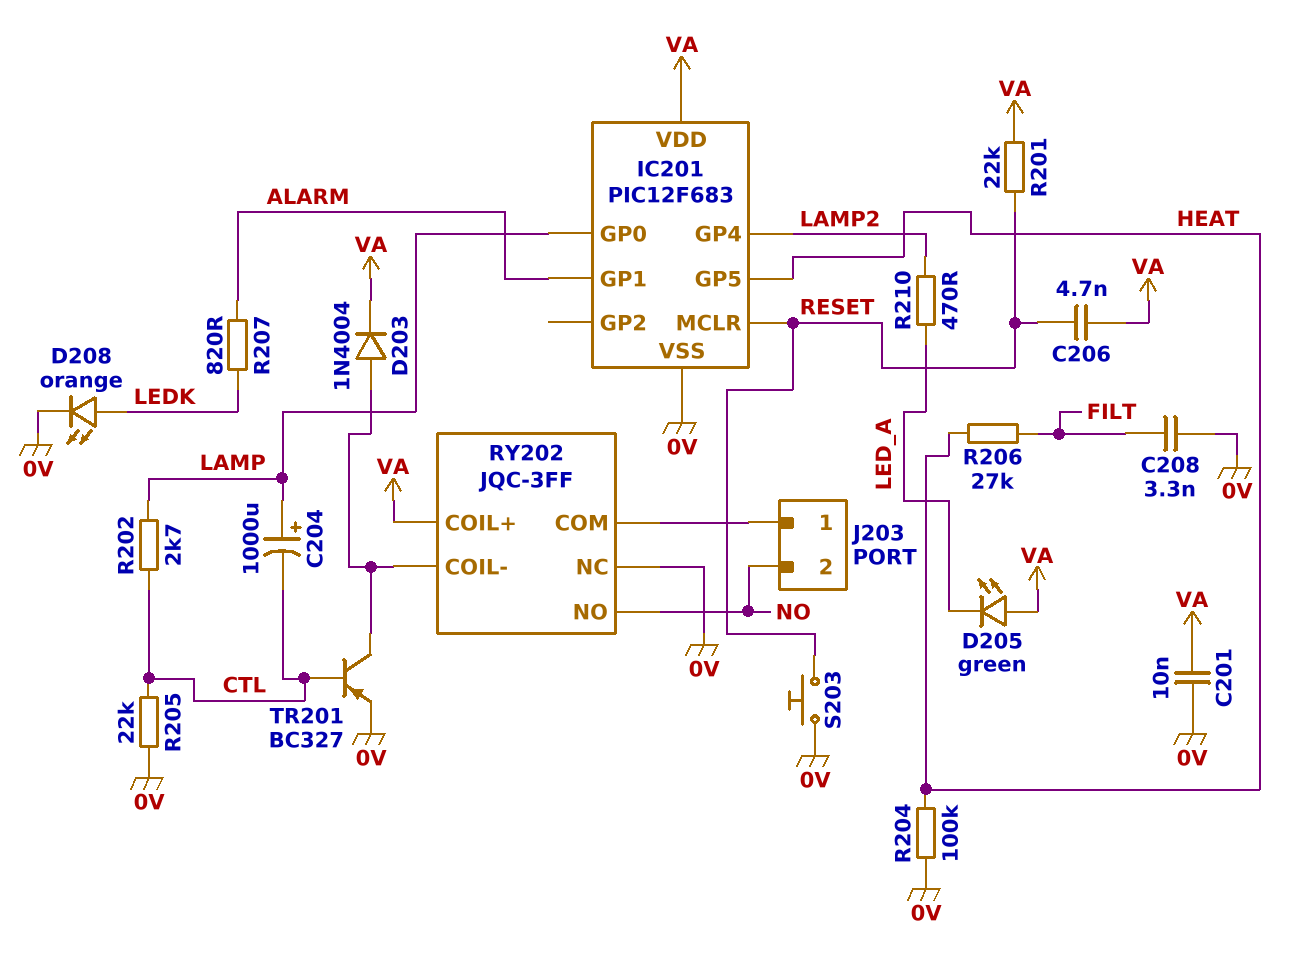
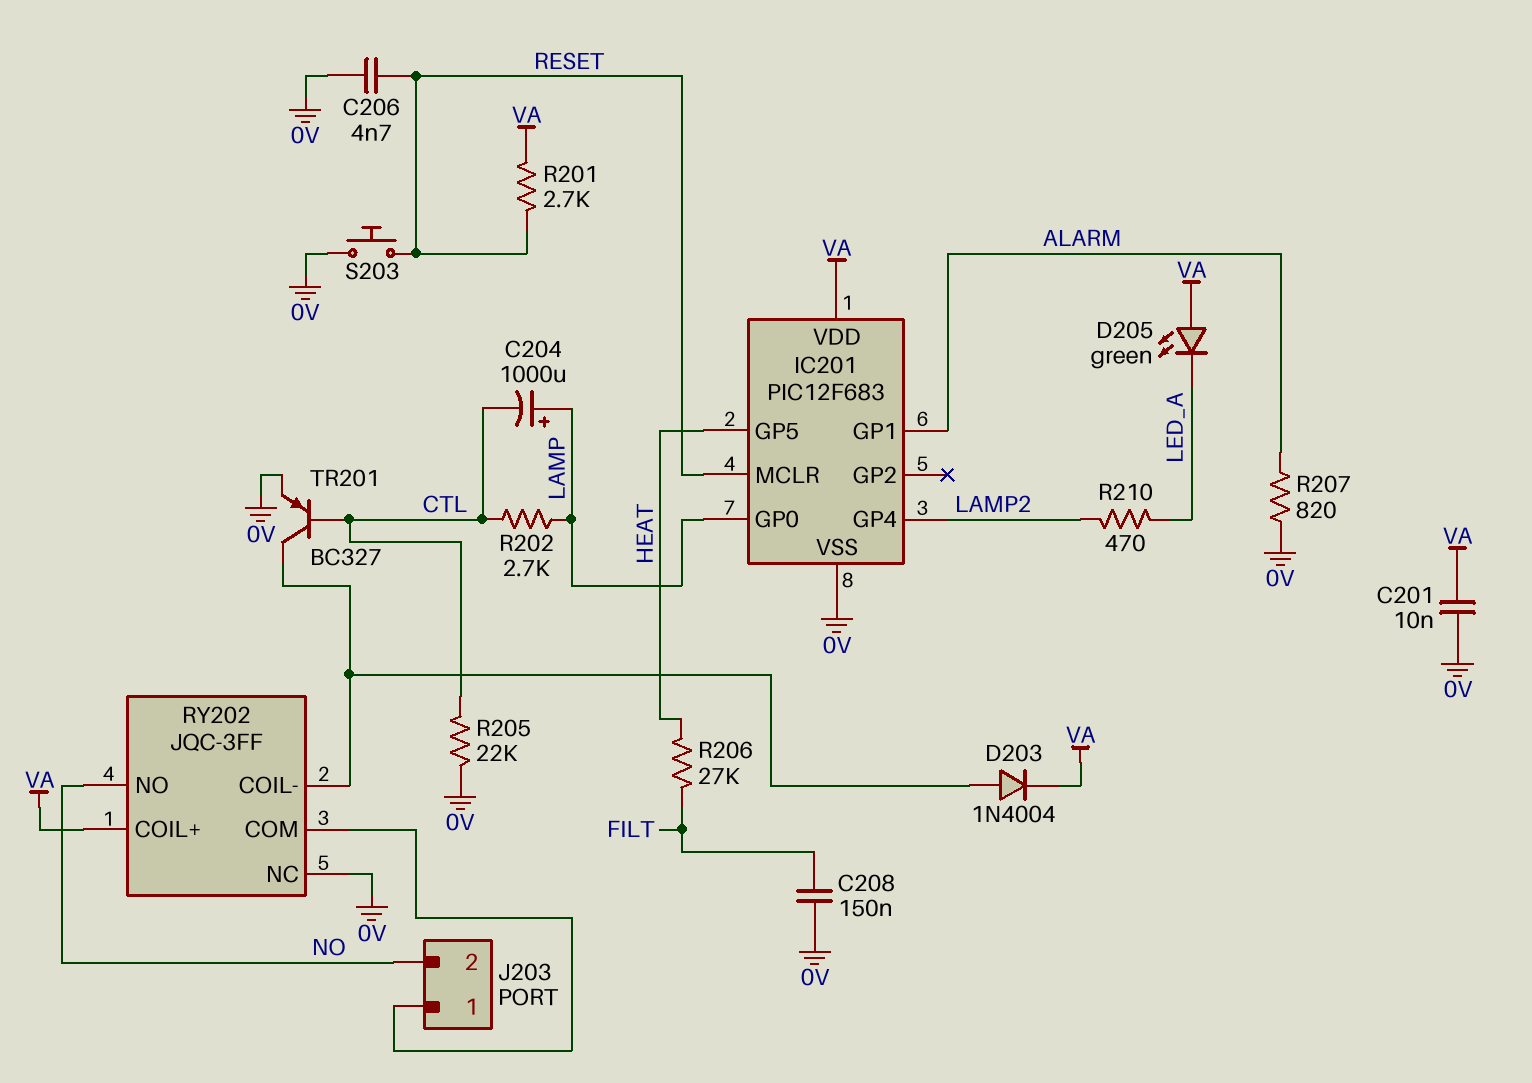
C206: 4.7nF (RESET, VA) -> 4.7nF (0V, RESET)
C208: 3.3nF (0V, FILT) -> 150nF (0V, FILT)
D208: LED orange (A LEDK, K 0V) -> none
R201: 22k (RESET, VA) -> 2.7k (RESET, VA)
R204: 100k (0V, HEAT) -> none
R207: 820 (ALARM, LEDK) -> 820 (0V, ALARM)

